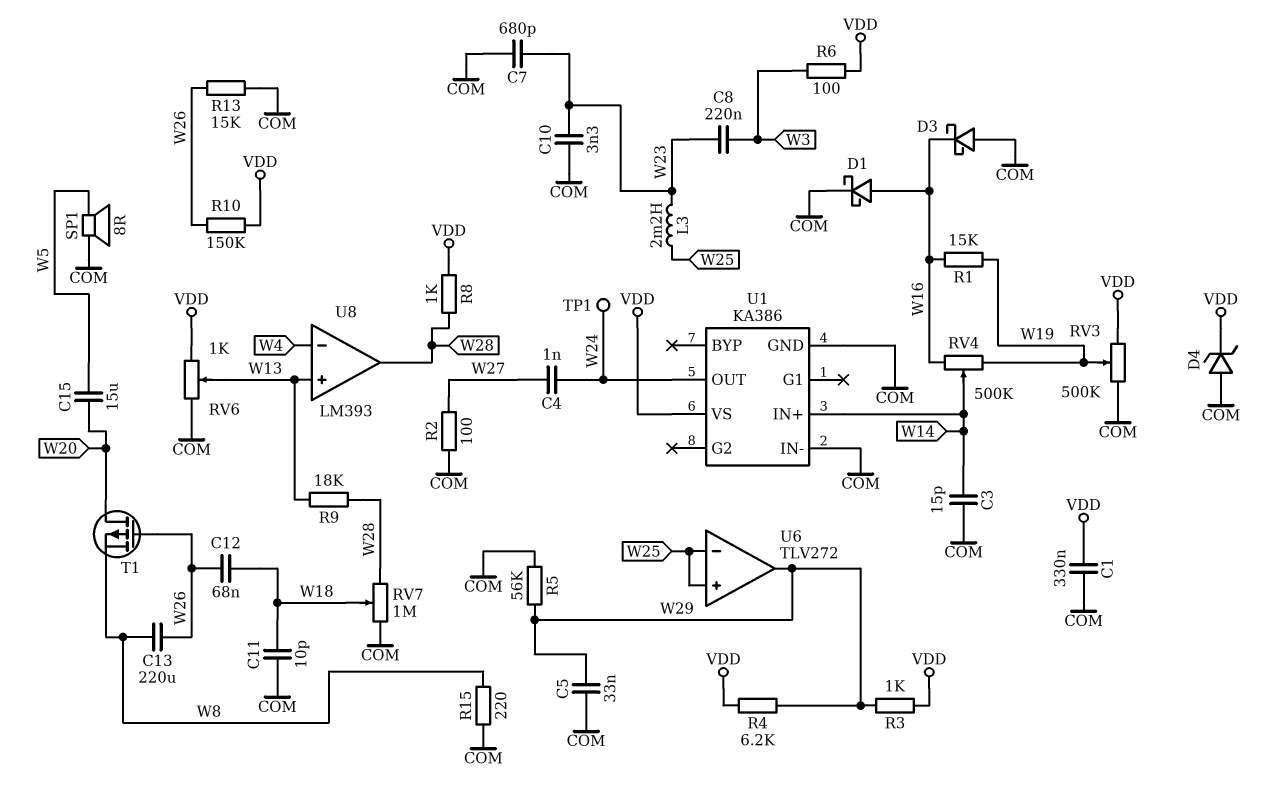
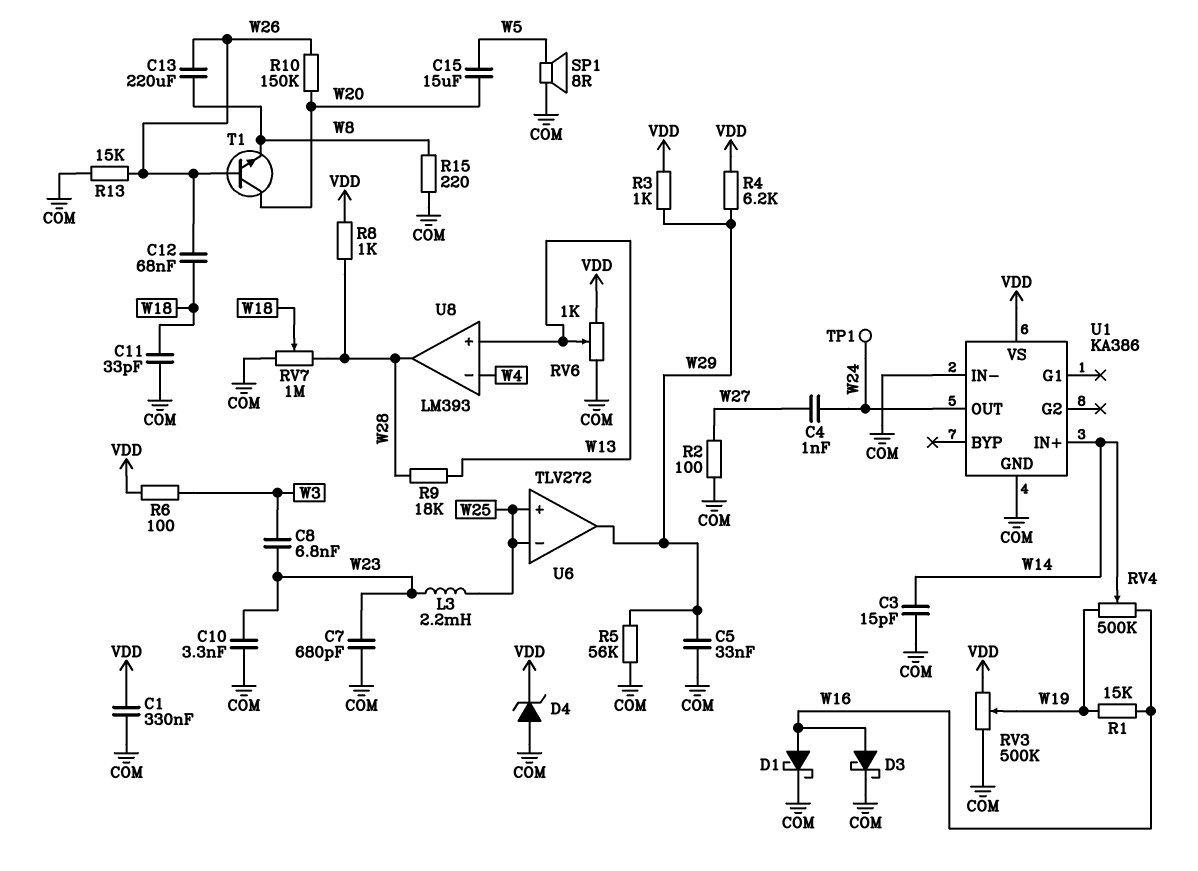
C8: 220nF (W3, W23) -> 6.8nF (W3, W23)
C11: 10pF (COM, W18) -> 33pF (COM, W18)
D3: schottky (A COM, K W16) -> schottky (A W16, K COM)
R10: 150k (VDD, W26) -> 150k (W20, W26)
T1: PMOS (G W26, D W20, S W8) -> NPN (B W26, C W20, E W8)

